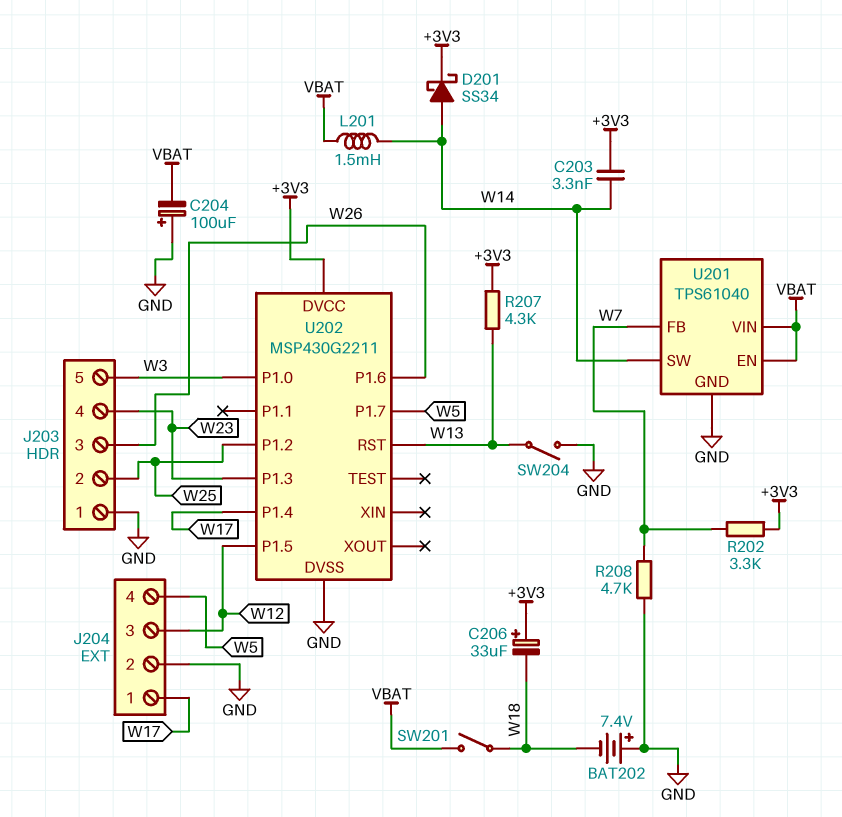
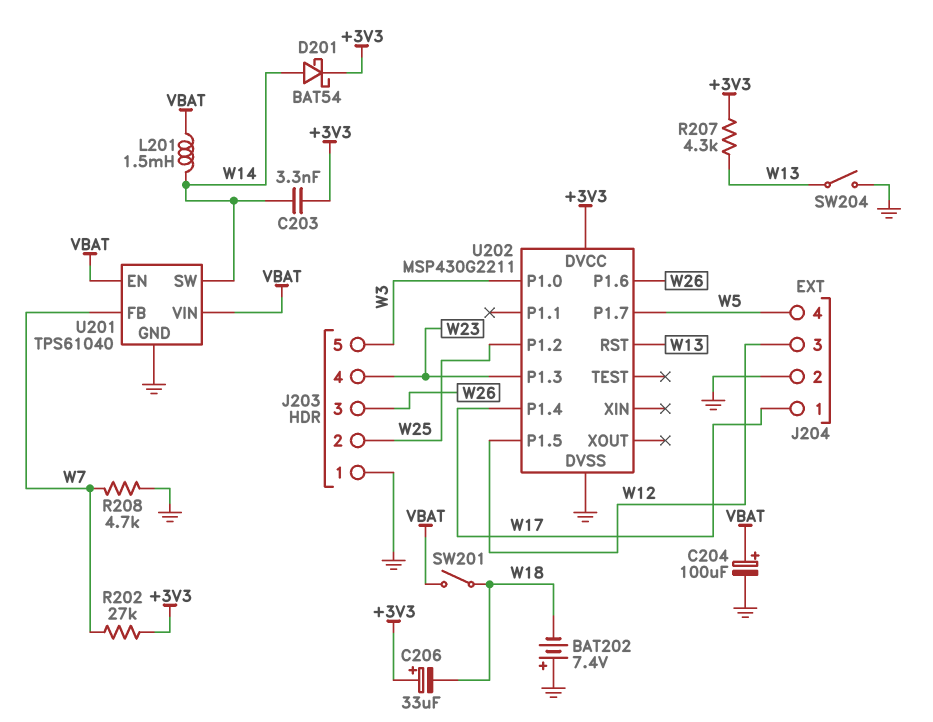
C204: 100uF (plus GND, minus VBAT) -> 100uF (plus VBAT, minus GND)
D201: schottky SS34 (A W14, K +3V3) -> schottky BAT54 (A W14, K +3V3)
R202: 3.3k (+3V3, W7) -> 27k (+3V3, W7)

